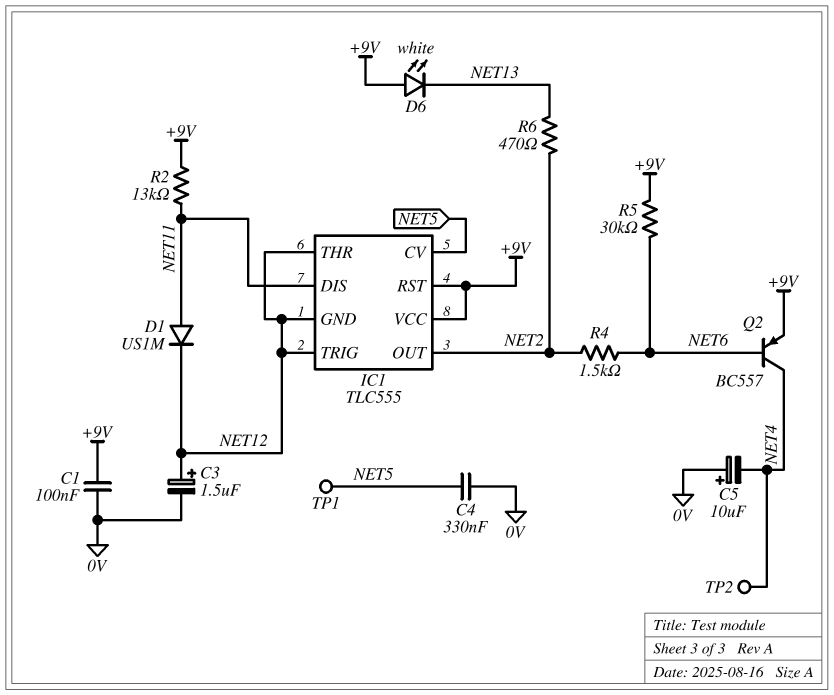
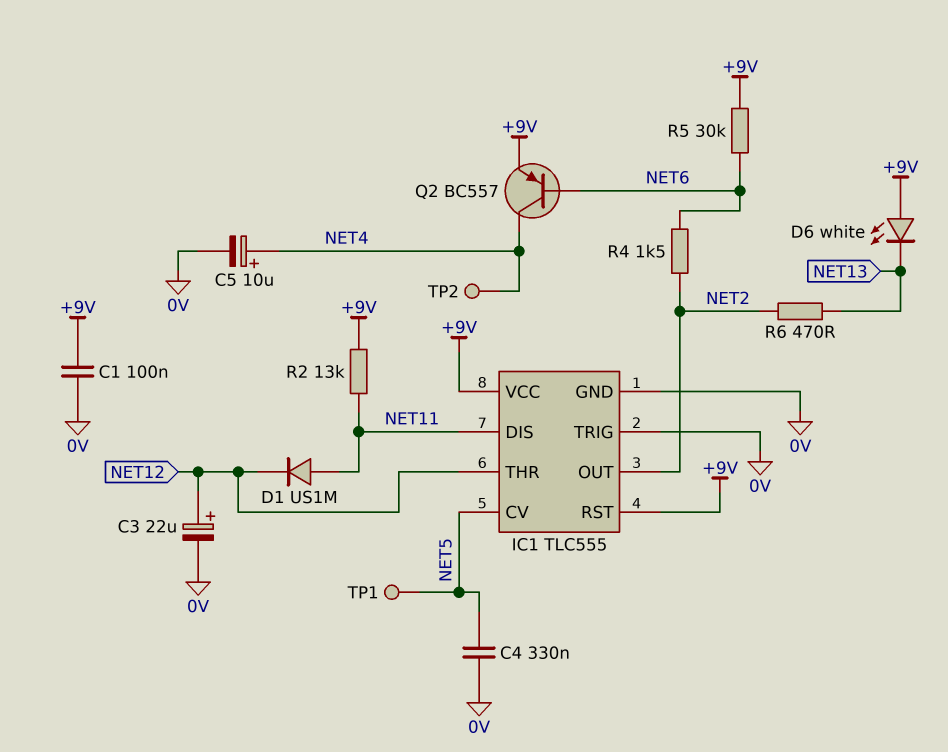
C3: 1.5uF (plus NET12, minus 0V) -> 22uF (plus NET12, minus 0V)
C5: 10uF (plus 0V, minus NET4) -> 10uF (plus NET4, minus 0V)
IC1 pin GND: NET12 -> 0V
IC1 pin TRIG: NET12 -> 0V

